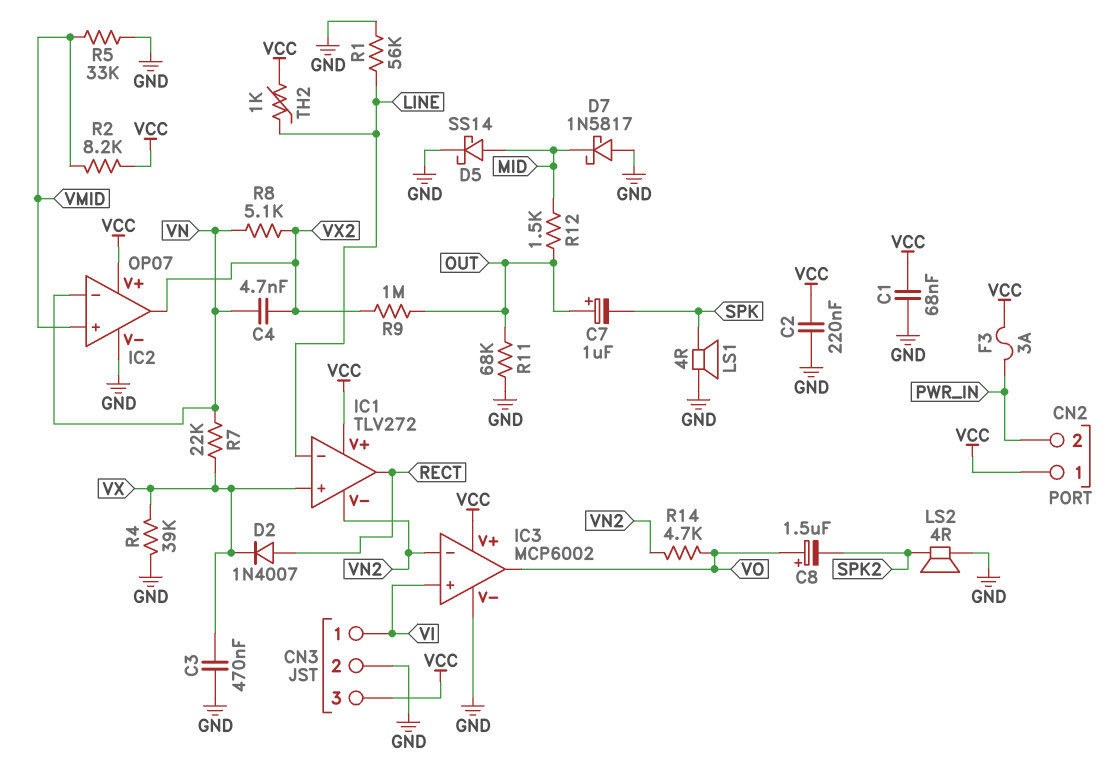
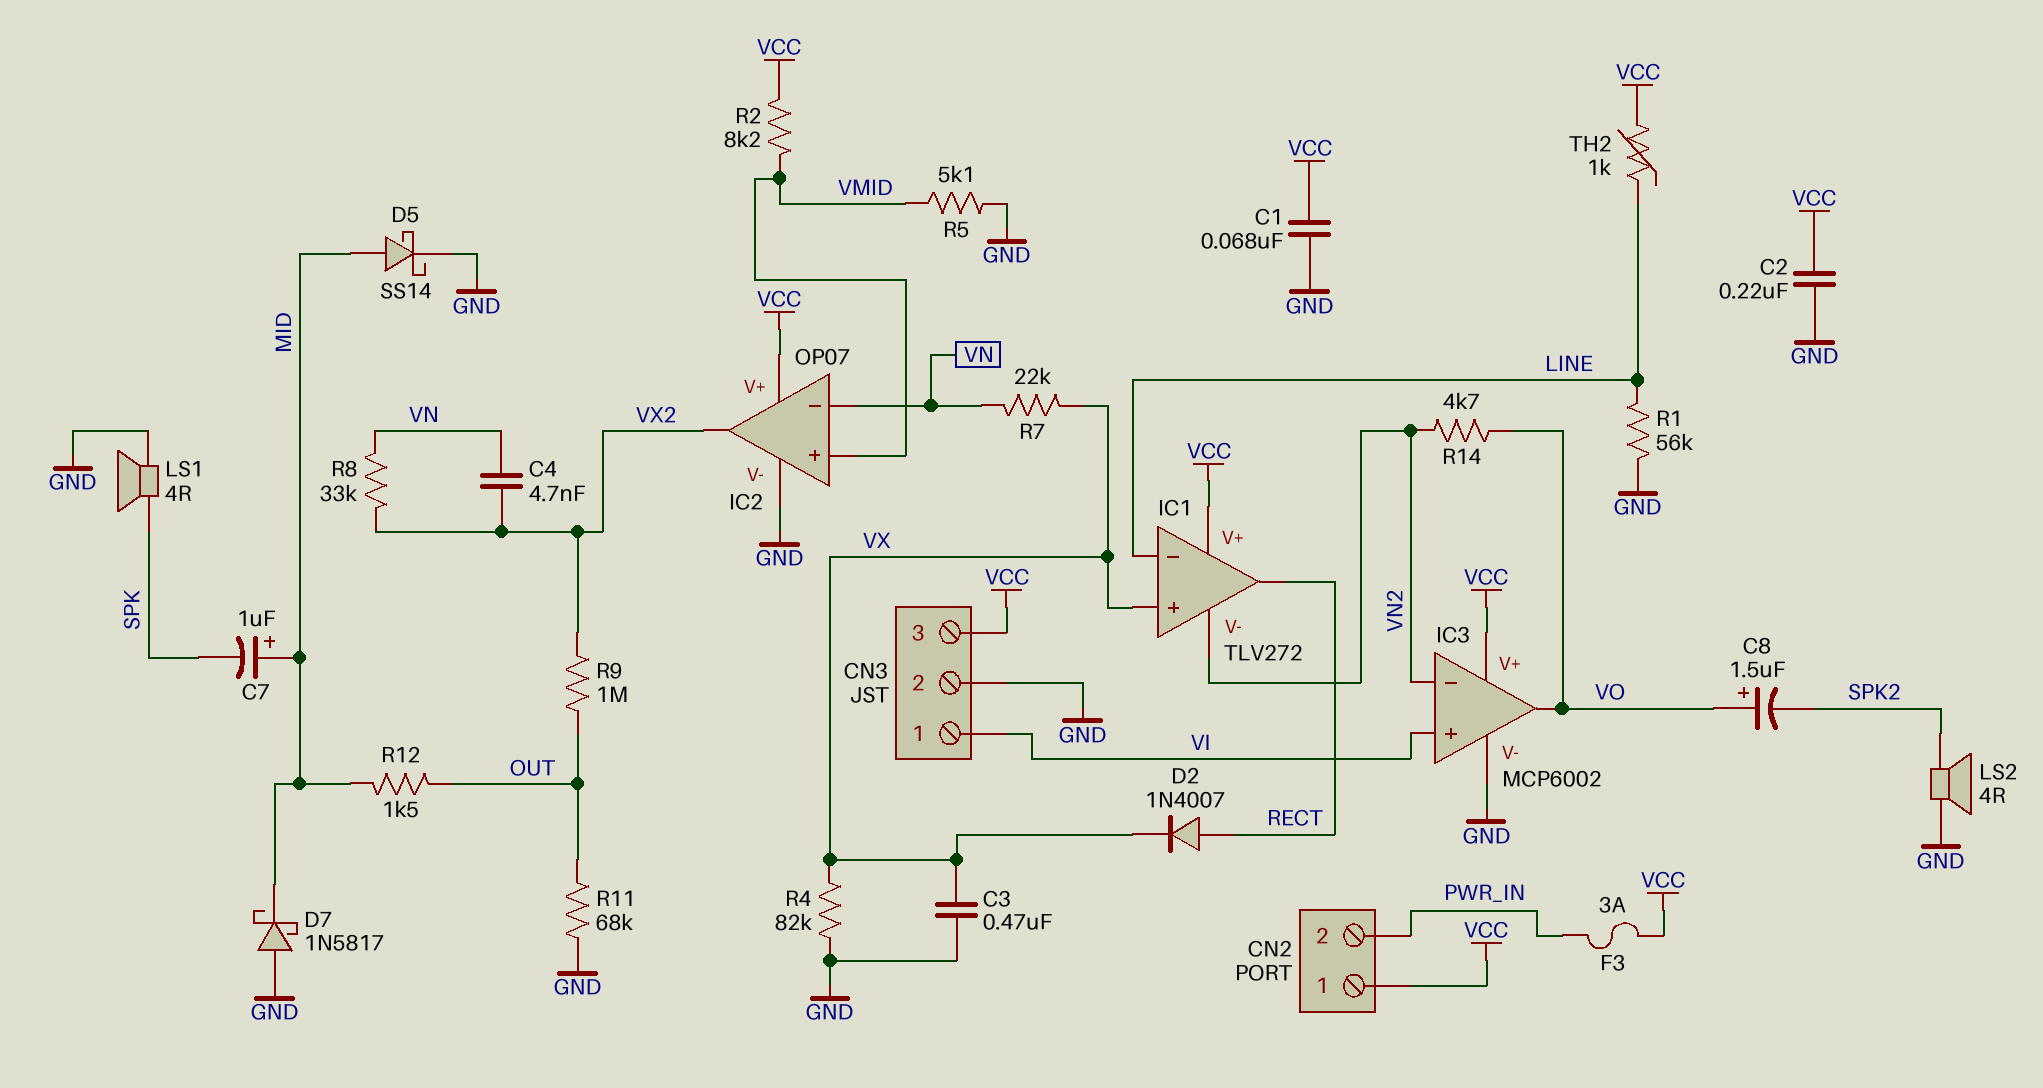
C7: 1uF (plus OUT, minus SPK) -> 1uF (plus MID, minus SPK)
R4: 39k (GND, VX) -> 82k (GND, VX)
R5: 33k (GND, VMID) -> 5.1k (GND, VMID)
R8: 5.1k (VN, VX2) -> 33k (VN, VX2)

